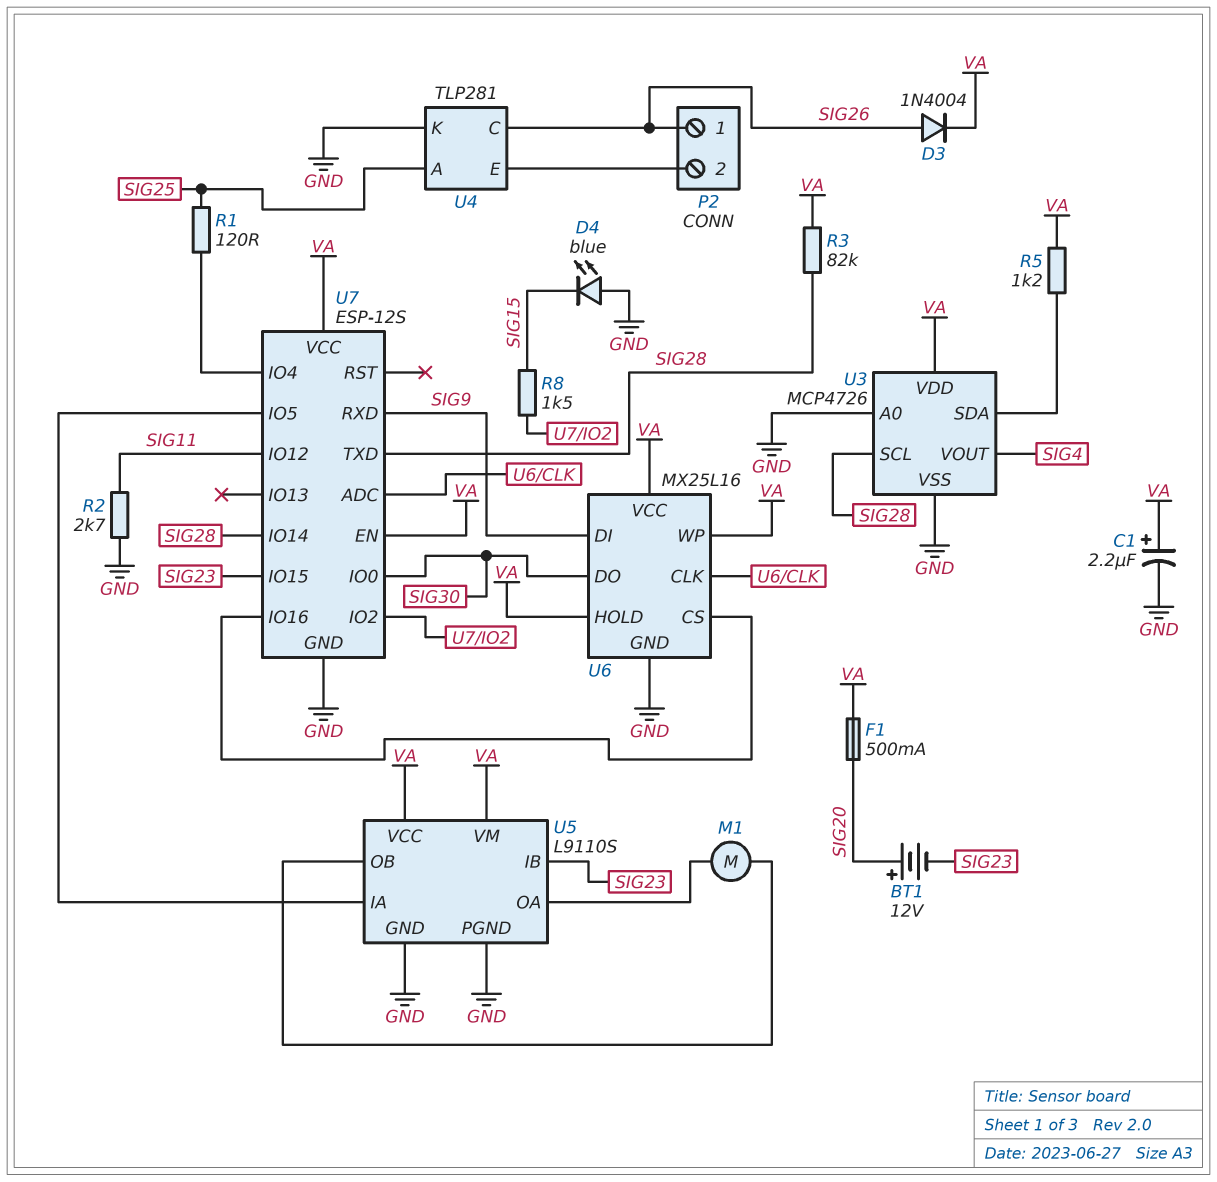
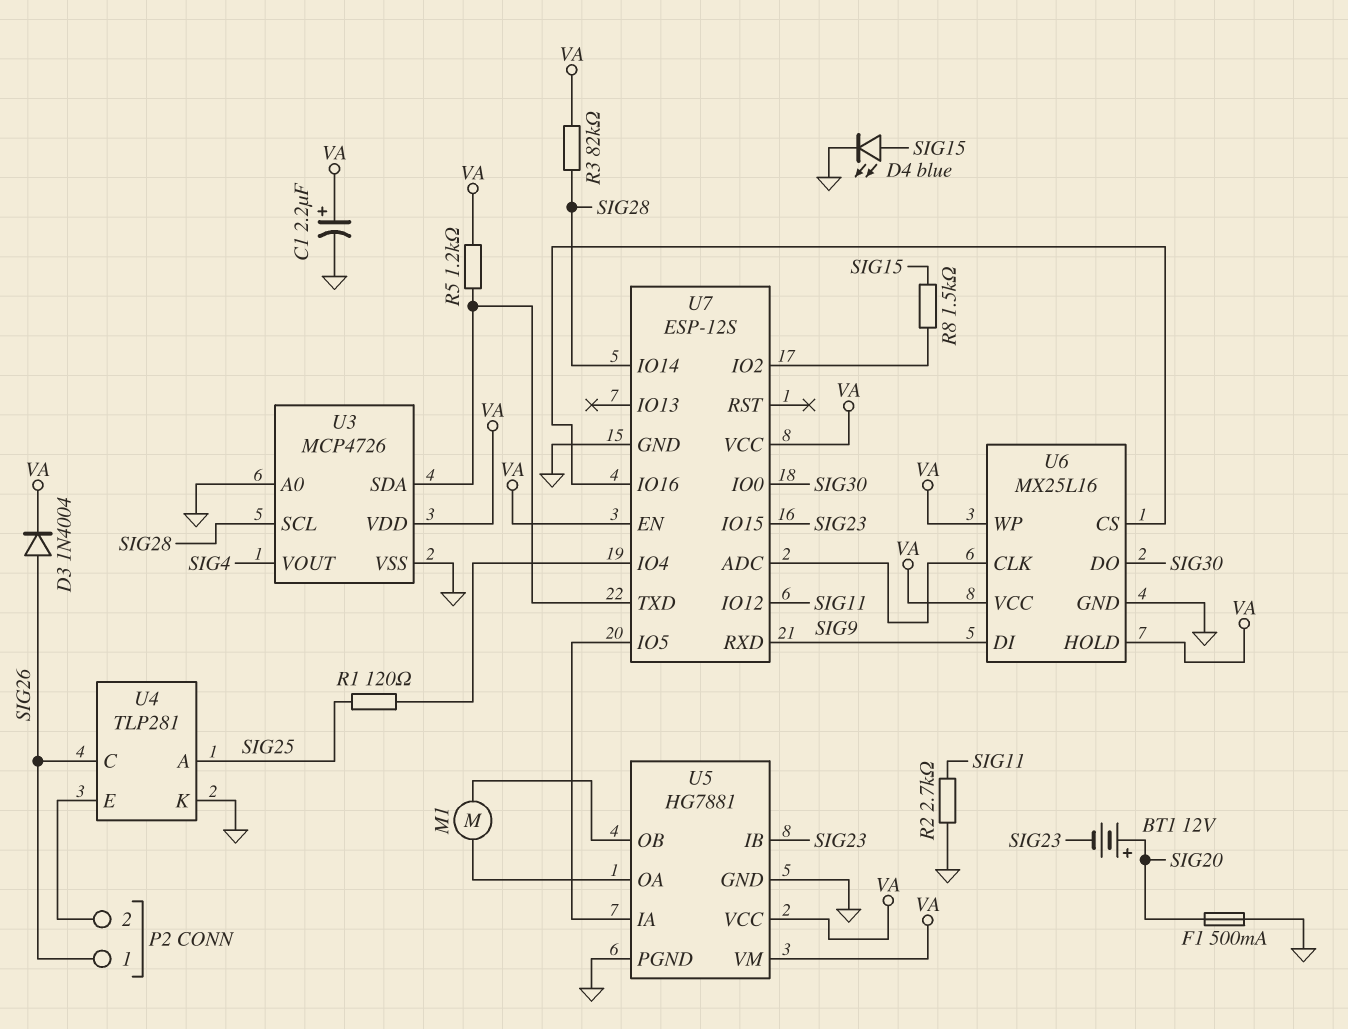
D4: LED blue (A GND, K SIG15) -> LED blue (A SIG15, K GND)
F1: 500mA (SIG20, VA) -> 500mA (GND, SIG20)
U5: L9110S -> HG7881
U7 pin TXD: SIG28 -> U3/SDA

